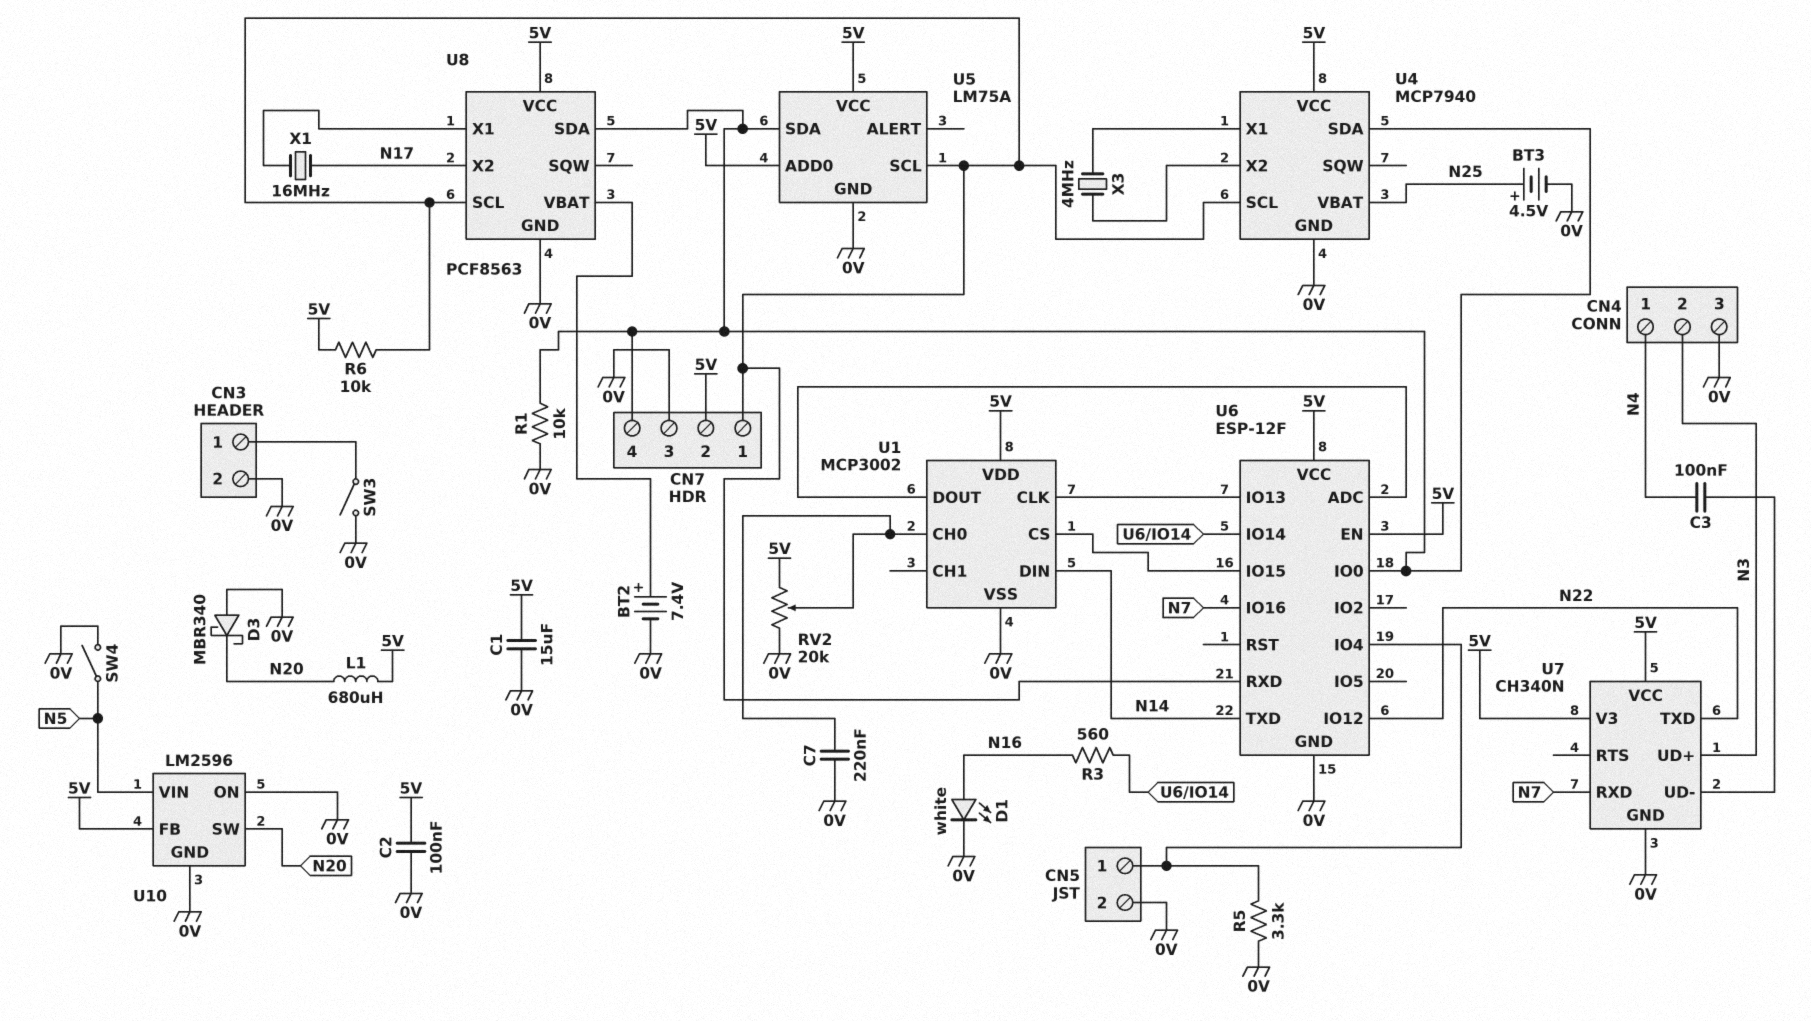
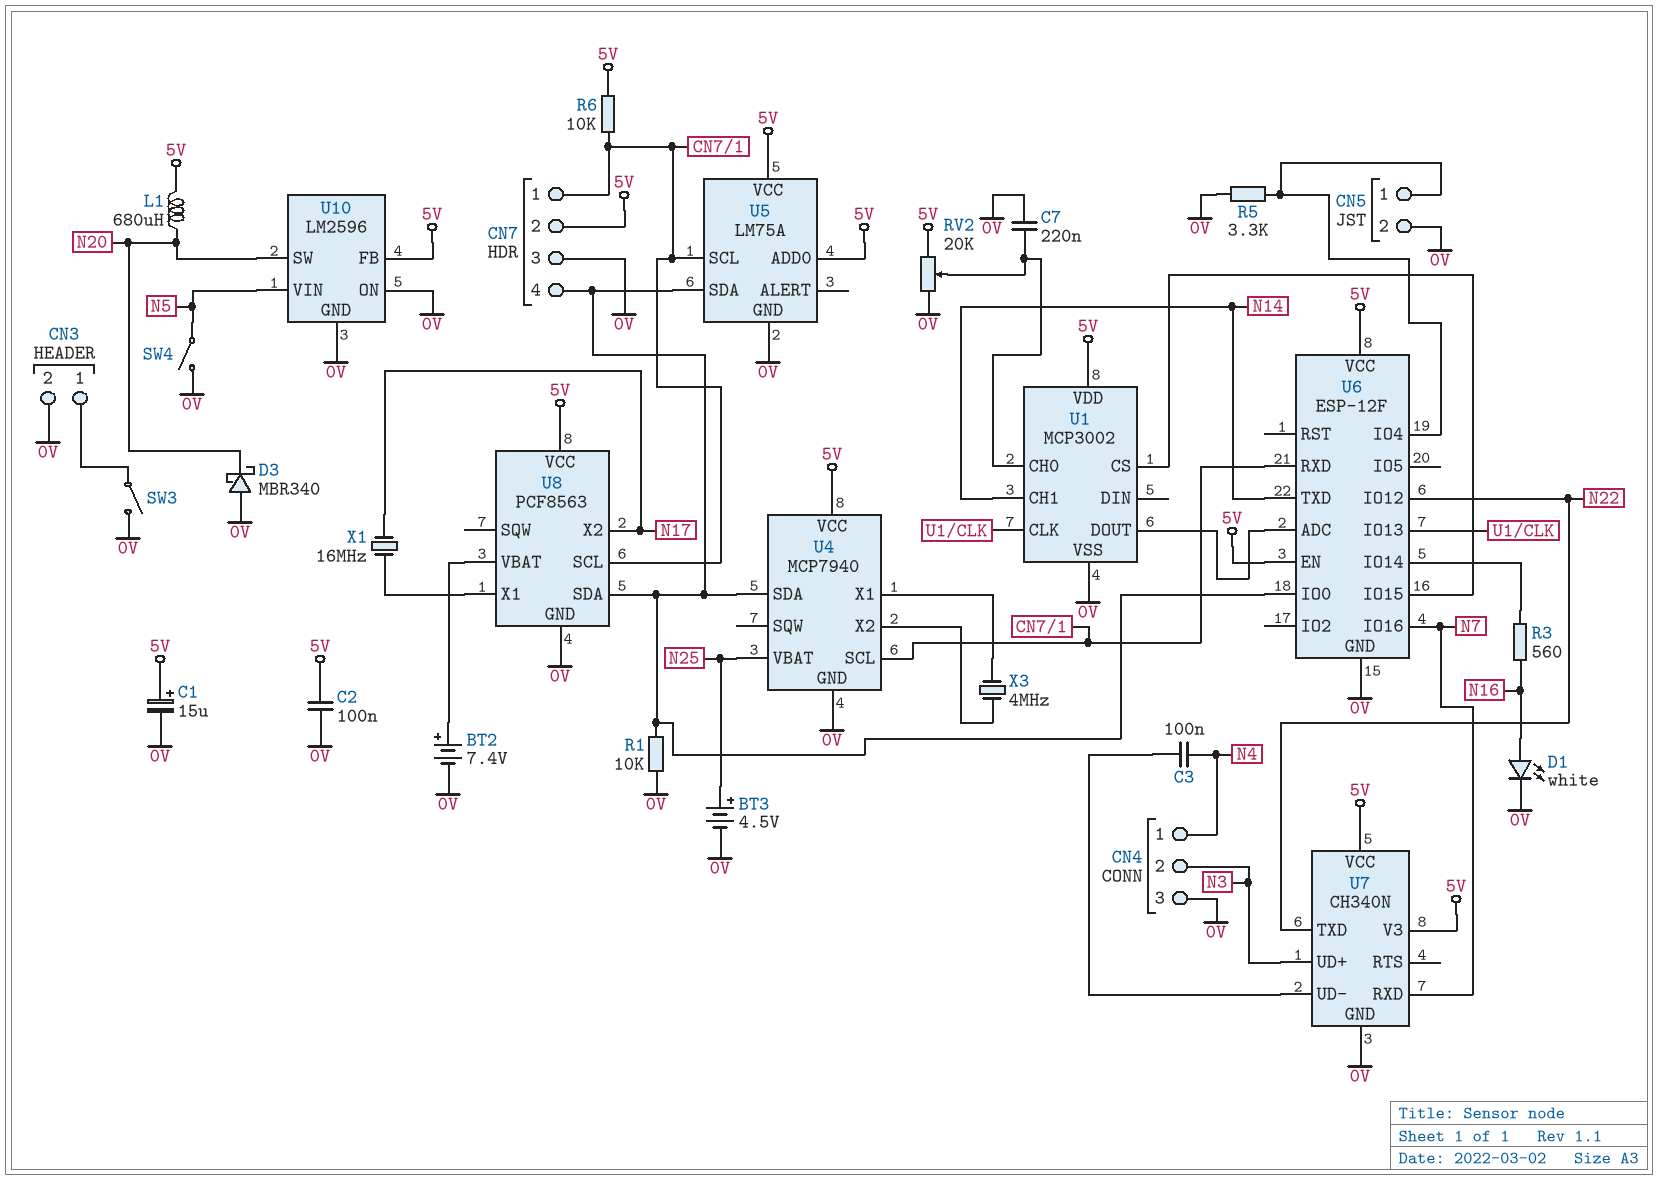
C1: 15uF (0V, 5V) -> 15uF (plus 5V, minus 0V)
U1 pin CH1: none -> N14
U1 pin DIN: N14 -> none

